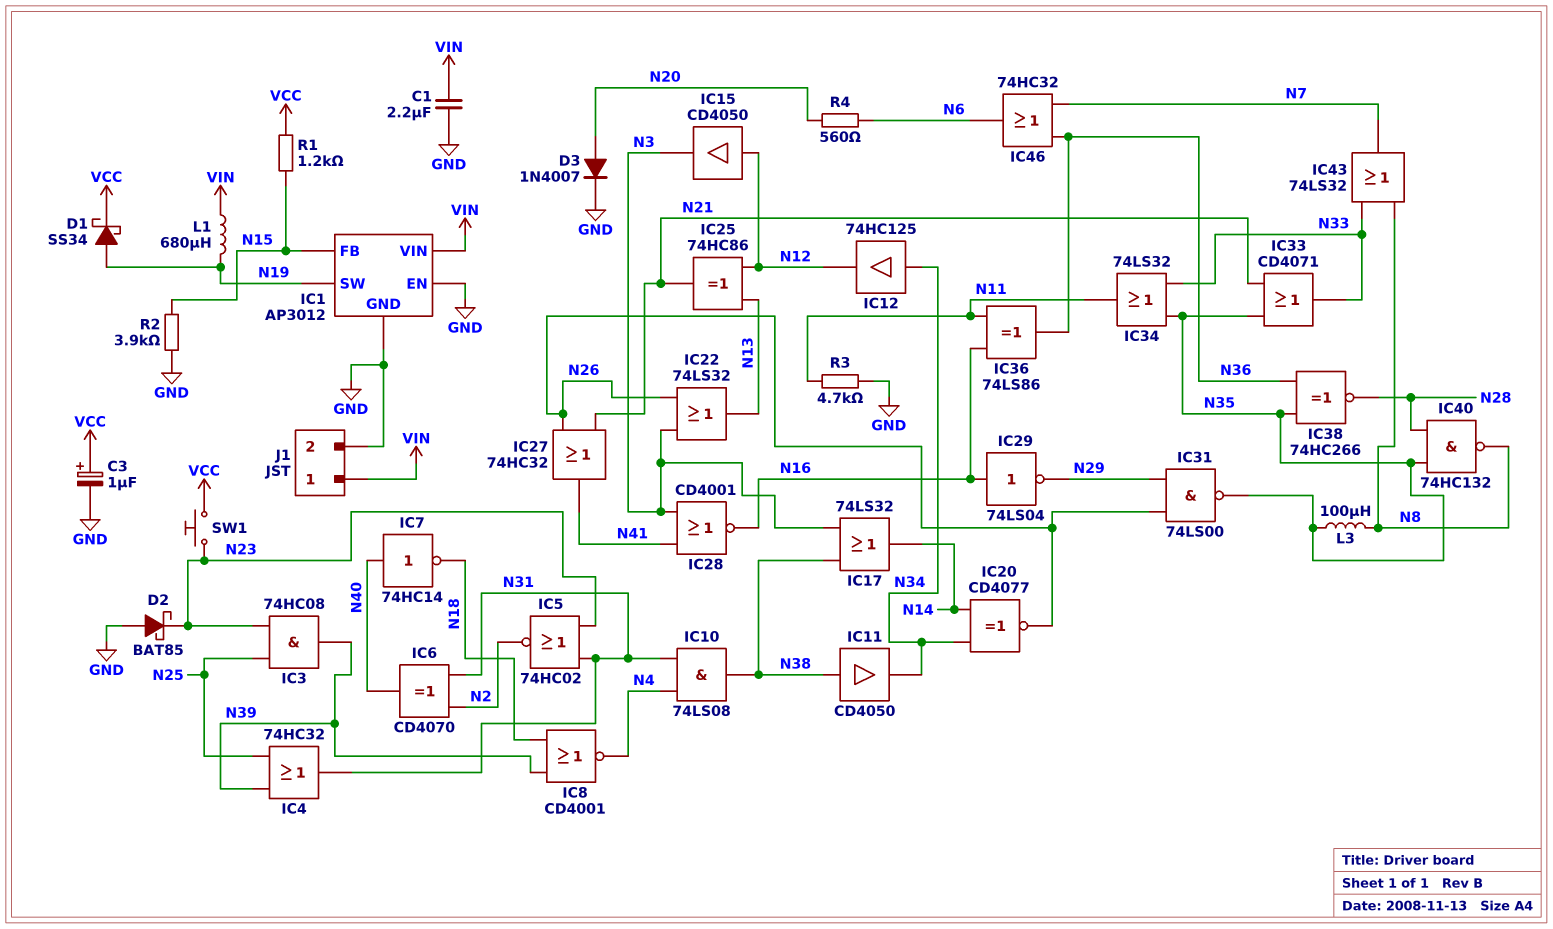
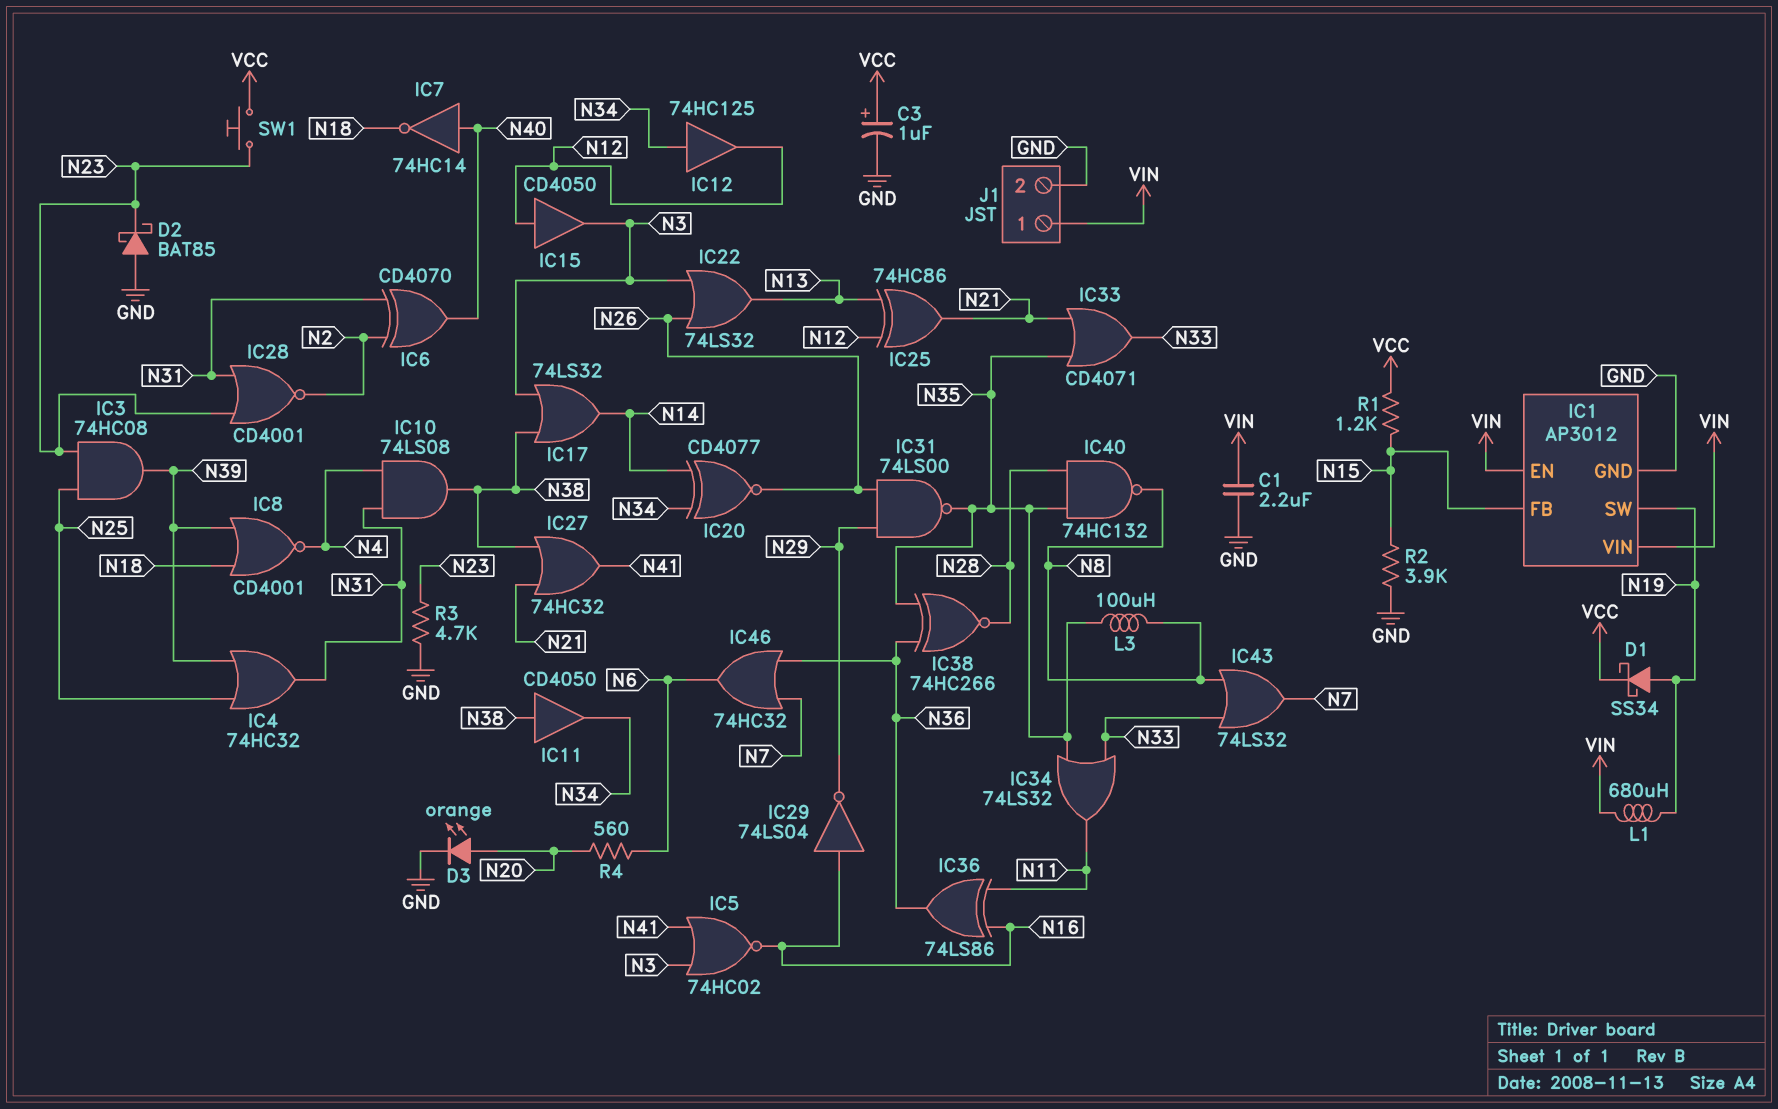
D3: diode 1N4007 (A N20, K GND) -> LED orange (A N20, K GND)
IC1 pin EN: GND -> VIN
IC5: NOR 74HC02 (in N23, in N31, out N2) -> NOR 74HC02 (in N3, in N41, out N16)
IC27: OR 74HC32 (in N21, in N26, out N41) -> OR 74HC32 (in N21, in N38, out N41)
IC28: NOR CD4001 (in N3, in N41, out N16) -> NOR CD4001 (in N23, in N31, out N2)
R3: 4.7k (GND, N11) -> 4.7k (GND, N23)

